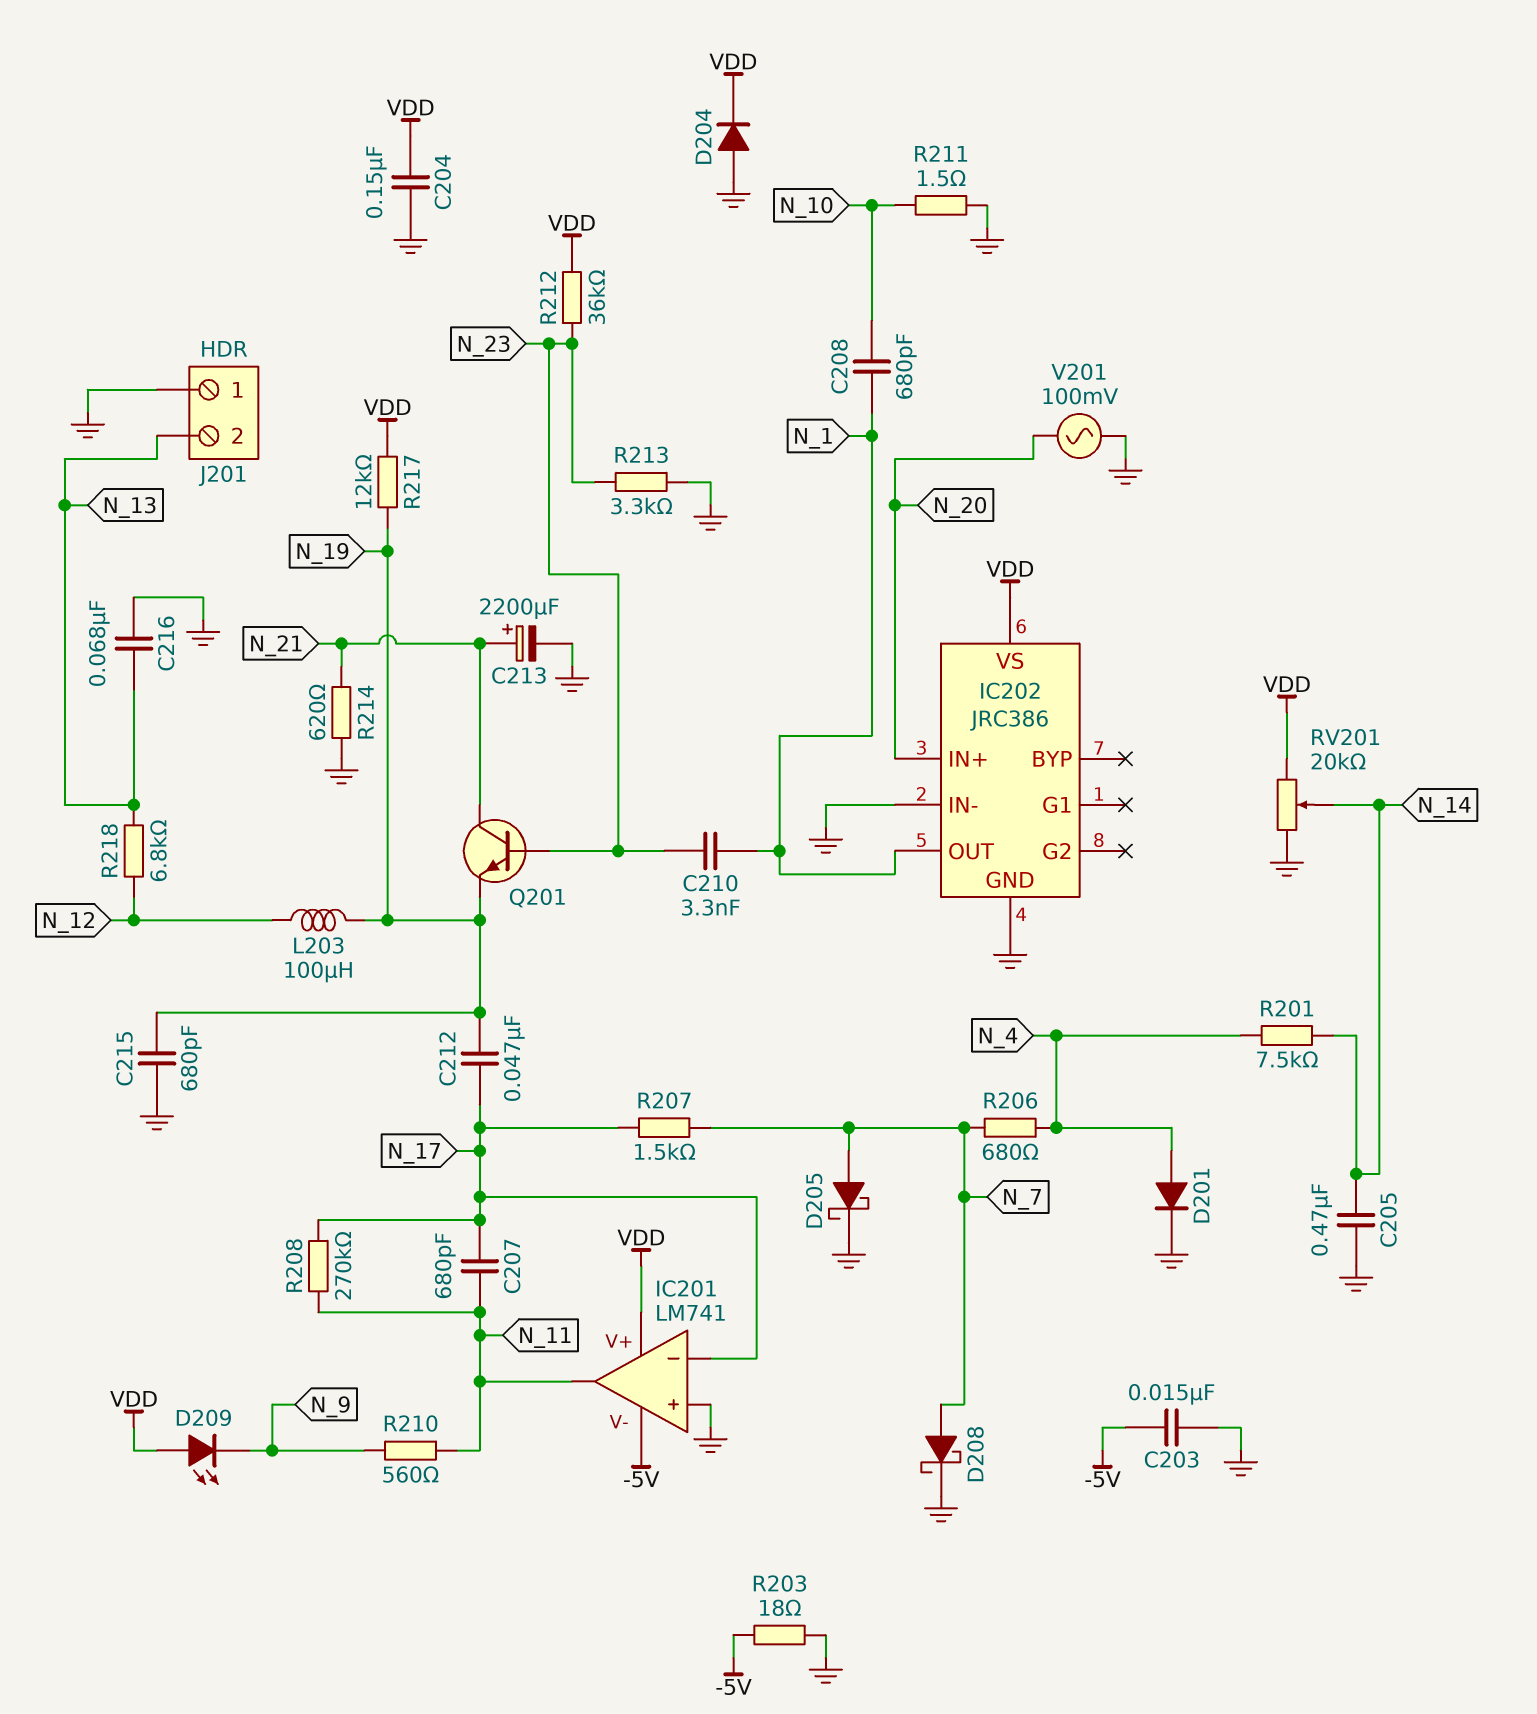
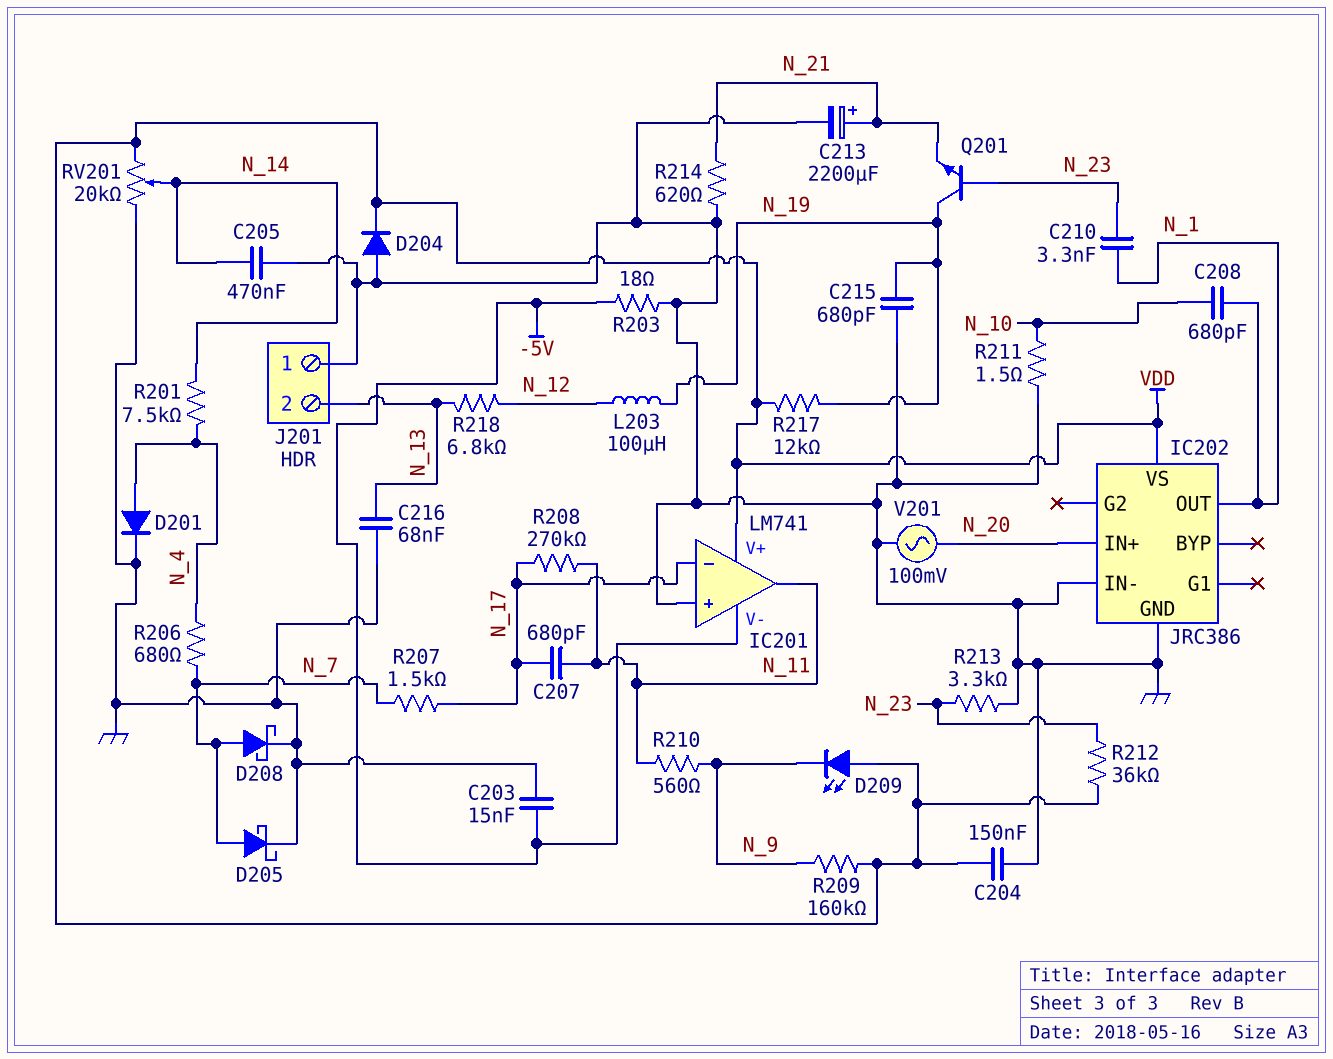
C212: 47nF (N_17, N_19) -> none
Q201: NPN (B N_23, C N_21, E N_19) -> NPN (B N_23, C N_19, E N_21)
R209: none -> 160k (N_9, VDD)

